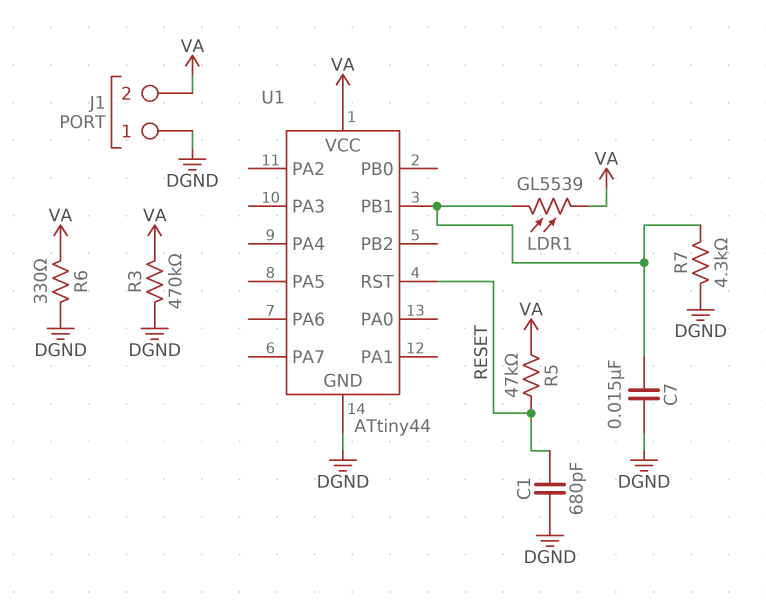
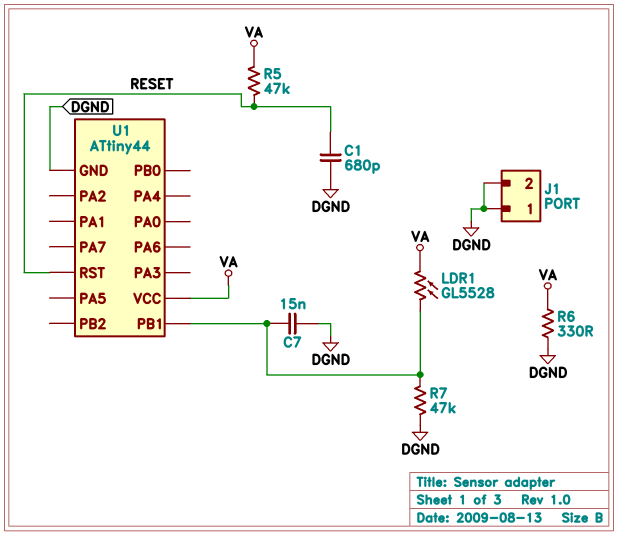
J1 pin 2: VA -> DGND
LDR1: GL5539 (U1/PB1, VA) -> GL5528 (U1/PB1, VA)
R3: 470k (DGND, VA) -> none
R7: 4.3k (DGND, U1/PB1) -> 47k (DGND, U1/PB1)

